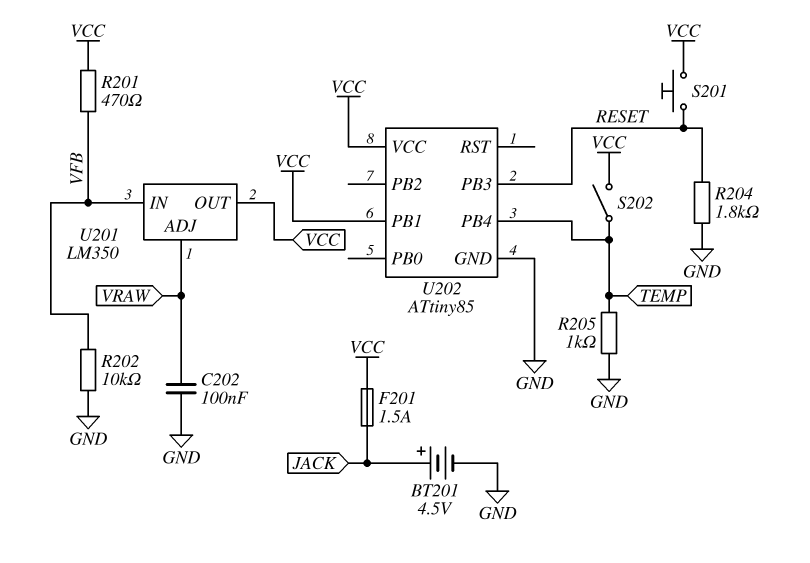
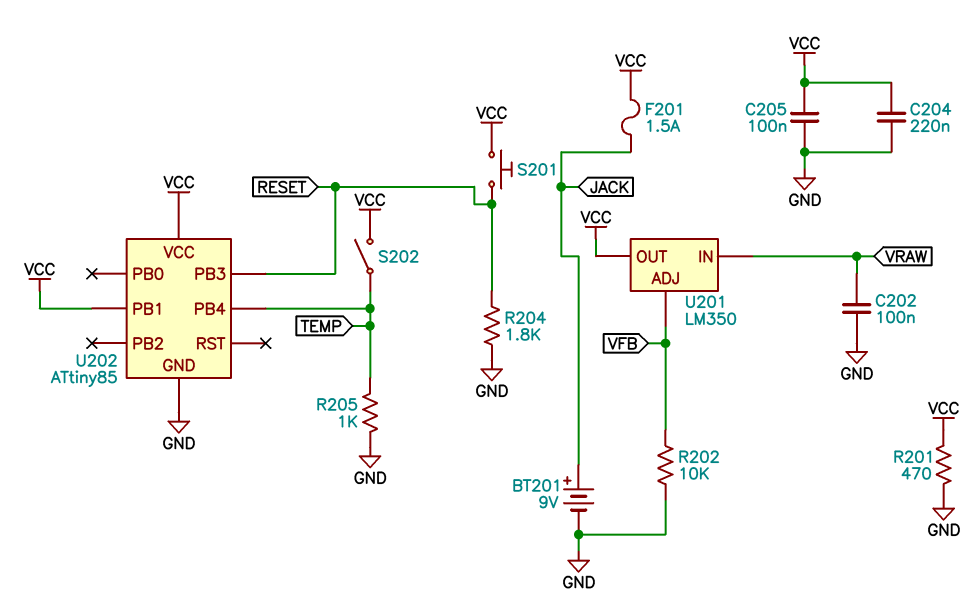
BT201: 4.5V (plus JACK, minus GND) -> 9V (plus JACK, minus GND)
C204: none -> 220nF (GND, VCC)
C205: none -> 100nF (GND, VCC)
R201: 470 (VCC, VFB) -> 470 (GND, VCC)
U201 pin ADJ: VRAW -> VFB
U201 pin IN: VFB -> VRAW

